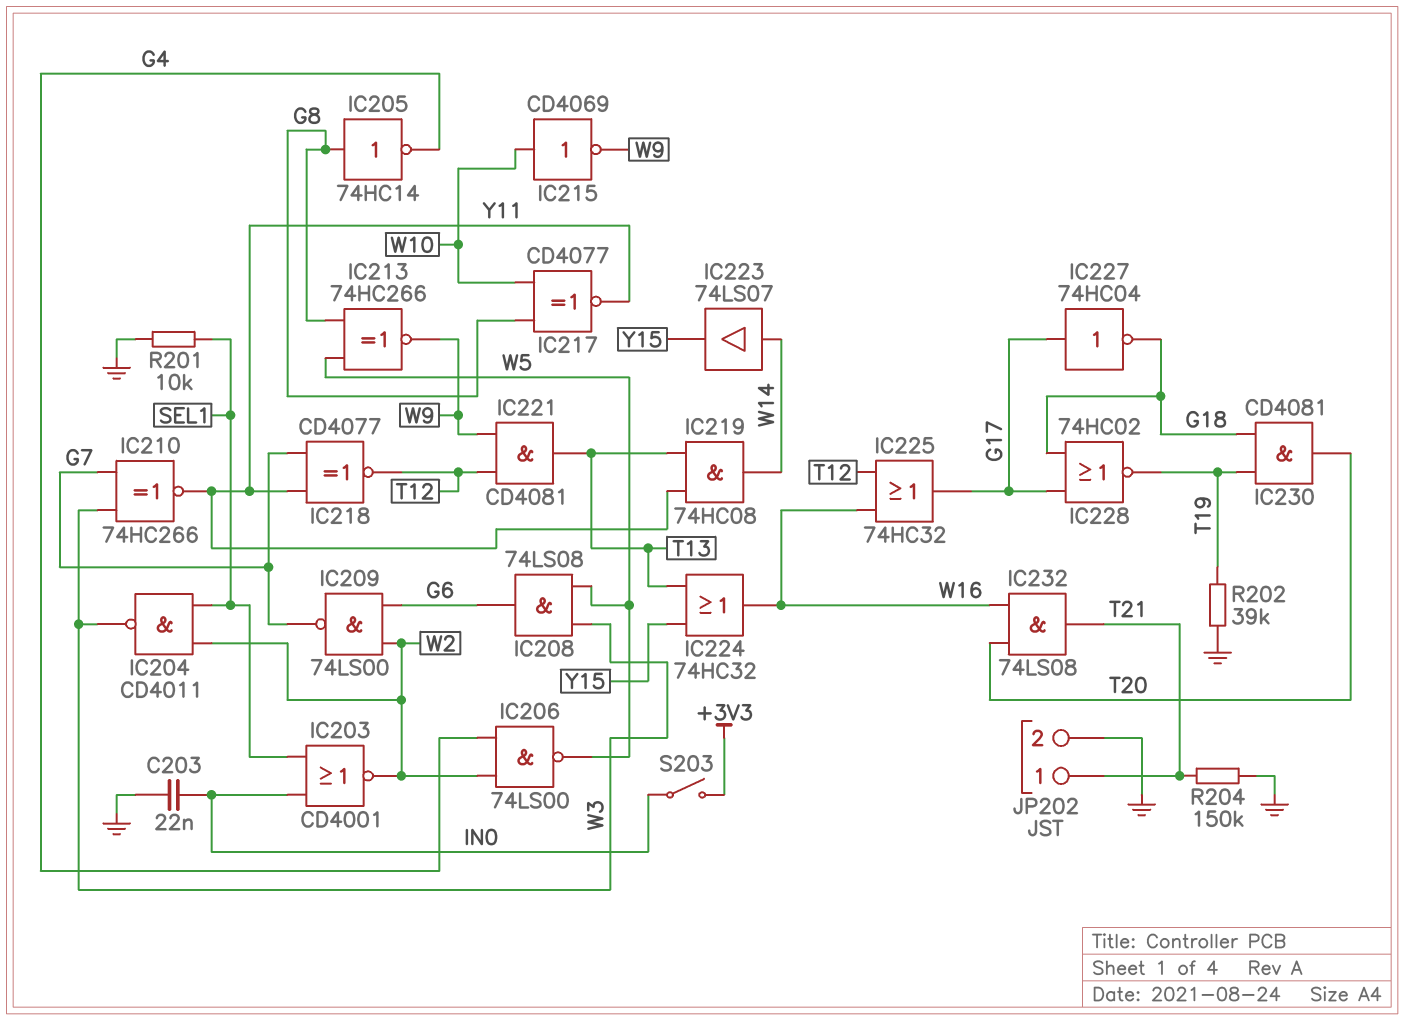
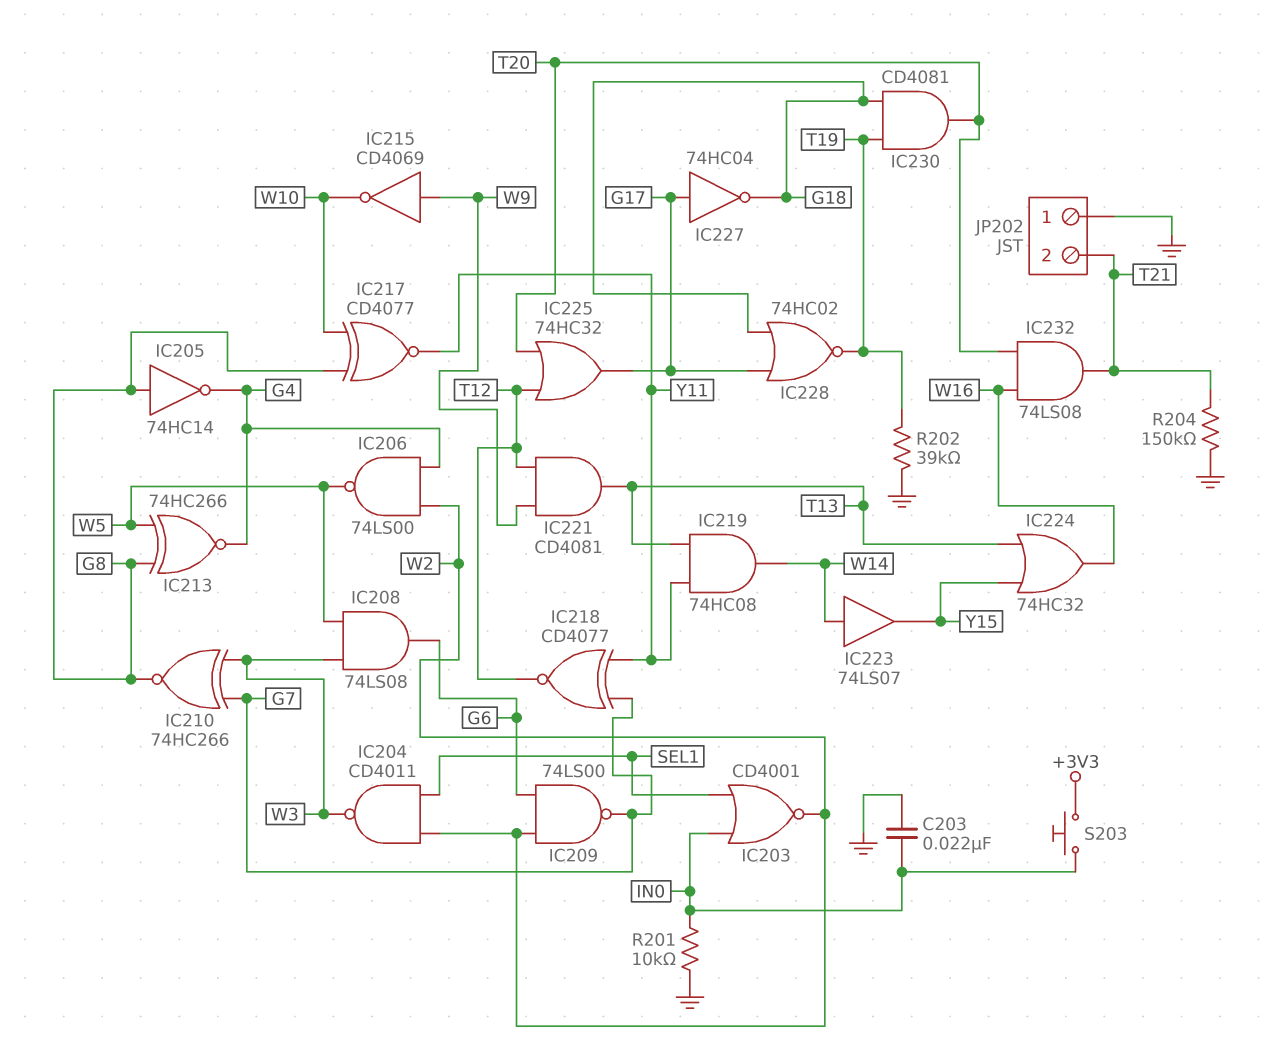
IC210: XNOR 74HC266 (in G7, in W3, out Y11) -> XNOR 74HC266 (in G7, in W3, out G8)
IC213: XNOR 74HC266 (in G8, in W5, out W9) -> XNOR 74HC266 (in G8, in W5, out G4)
IC215: NOT CD4069 (in W10, out W9) -> NOT CD4069 (in W9, out W10)
IC225: OR 74HC32 (in T12, in W16, out G17) -> OR 74HC32 (in T12, in T20, out G17)
JP202 pin 1: T21 -> GND
JP202 pin 2: GND -> T21
R201: 10k (GND, SEL1) -> 10k (GND, IN0)
S203: switch (+3V3, IN0) -> button (+3V3, IN0)

